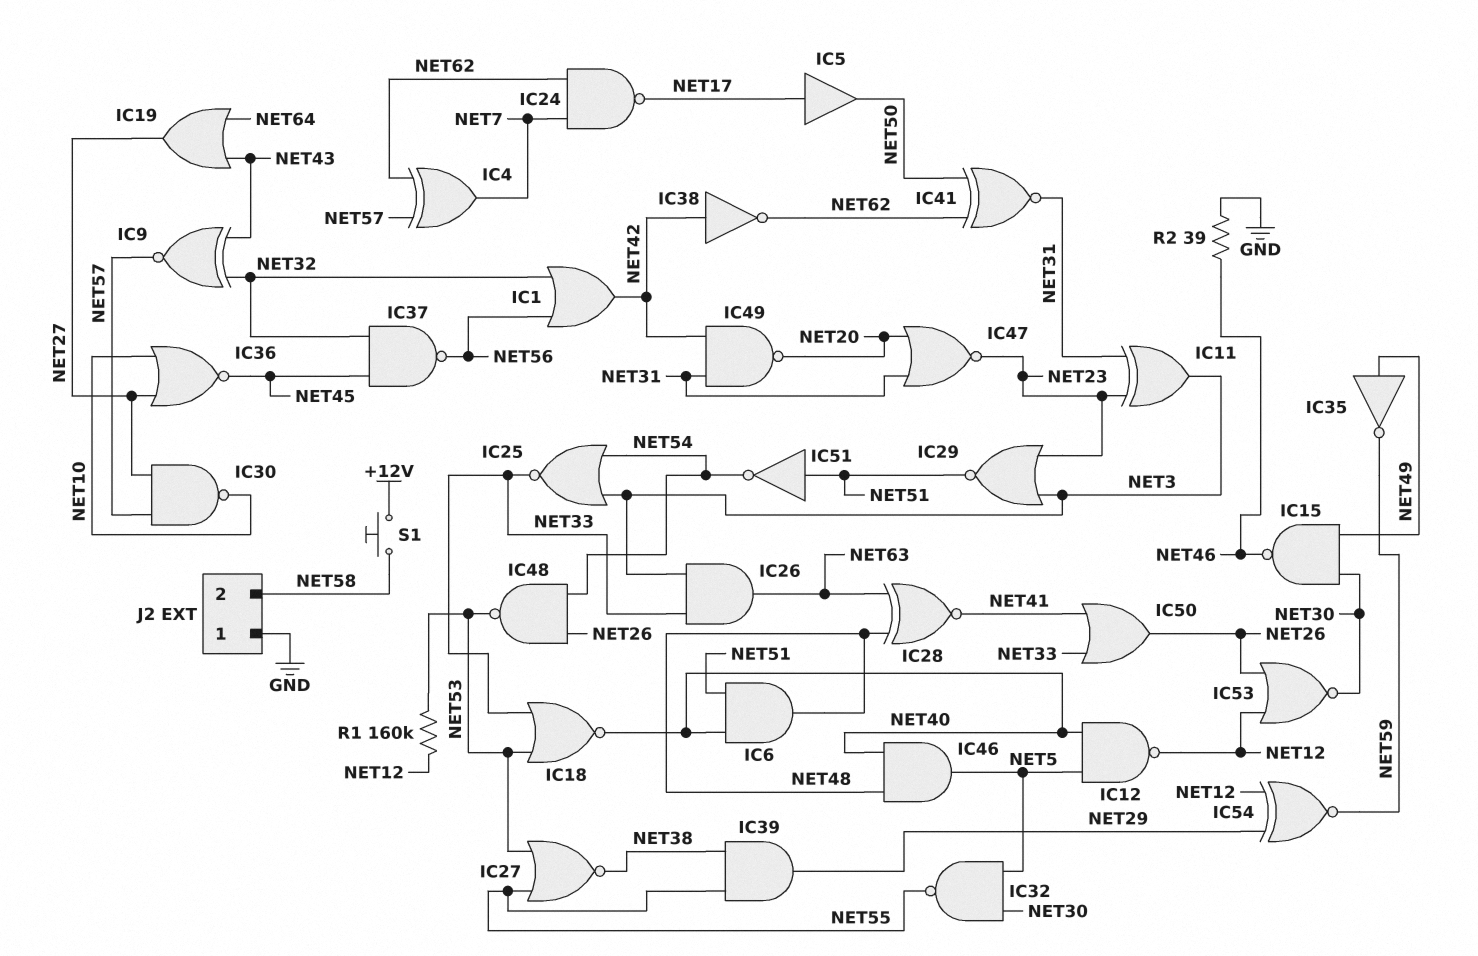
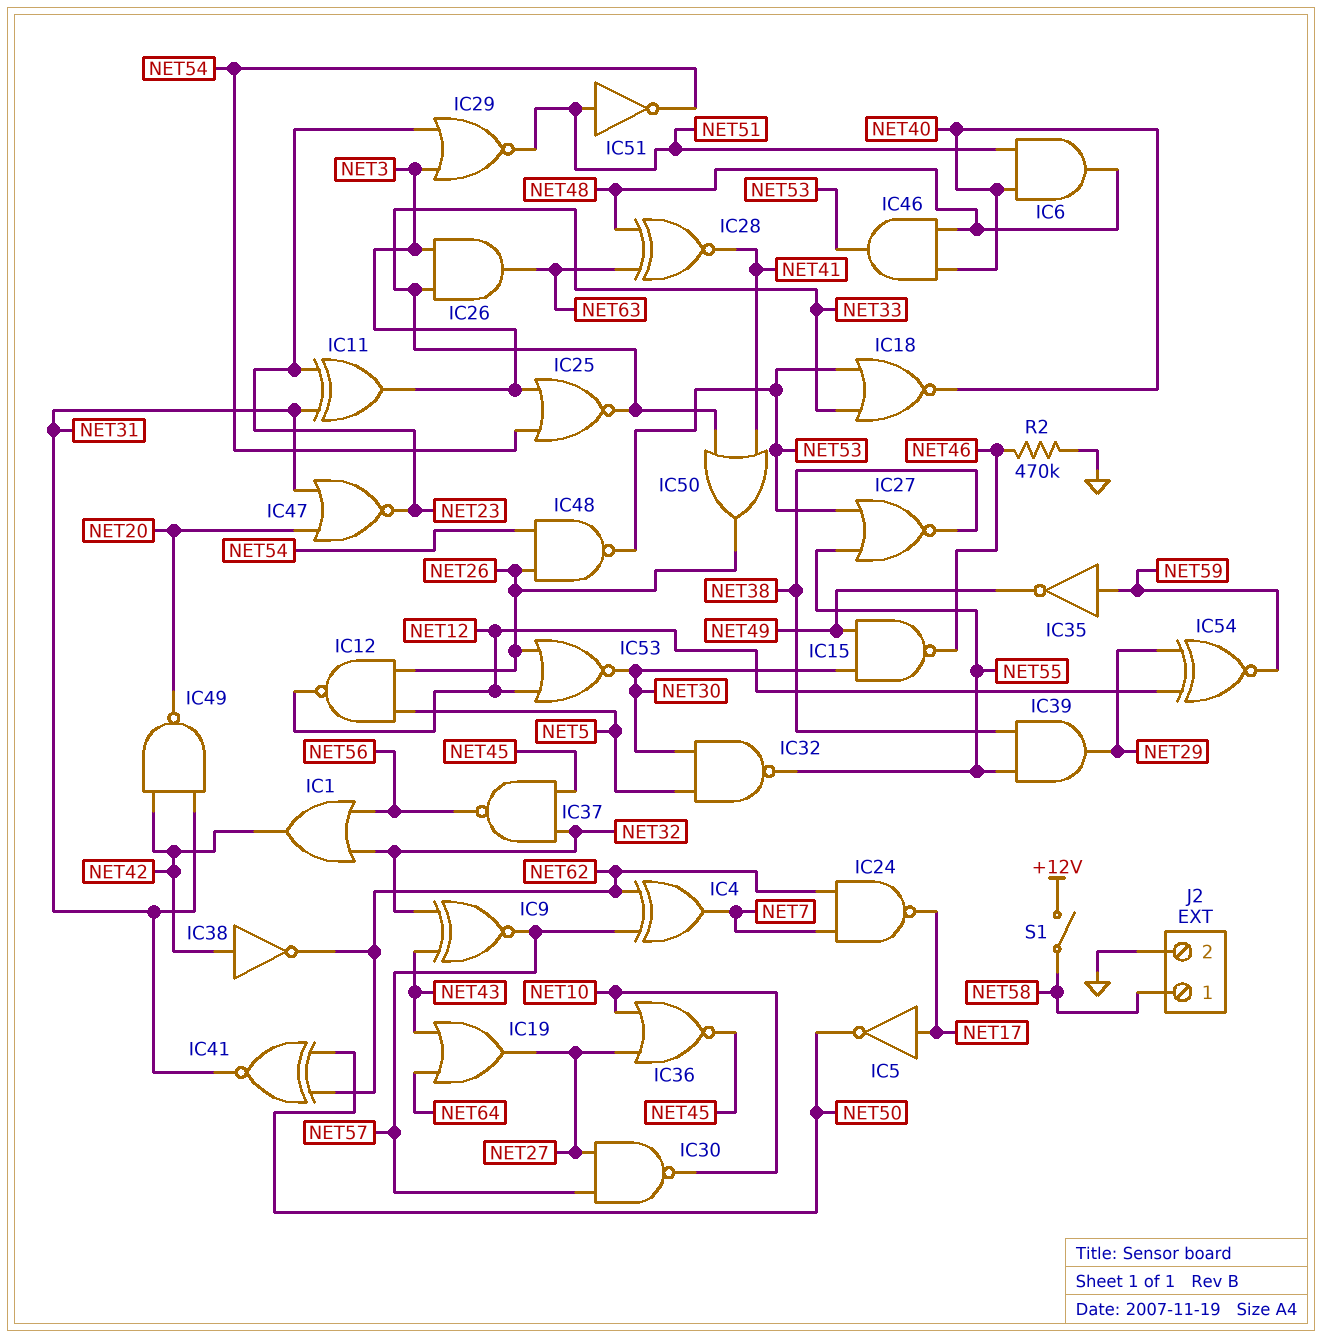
IC5: buffer (in NET17, out NET50) -> NOT (in NET17, out NET50)
IC12: NAND (in NET5, in NET40, out NET12) -> NAND (in NET5, in NET26, out NET12)
IC35: NOT (in NET49, out NET59) -> NOT (in NET59, out NET49)
IC46: AND (in NET40, in NET48, out NET5) -> AND (in NET40, in NET48, out NET53)
J2 pin 1: GND -> NET58
J2 pin 2: NET58 -> GND
R1: 160k (NET12, NET53) -> none
R2: 39 (GND, NET46) -> 470k (GND, NET46)
S1: button (+12V, NET58) -> switch (+12V, NET58)

